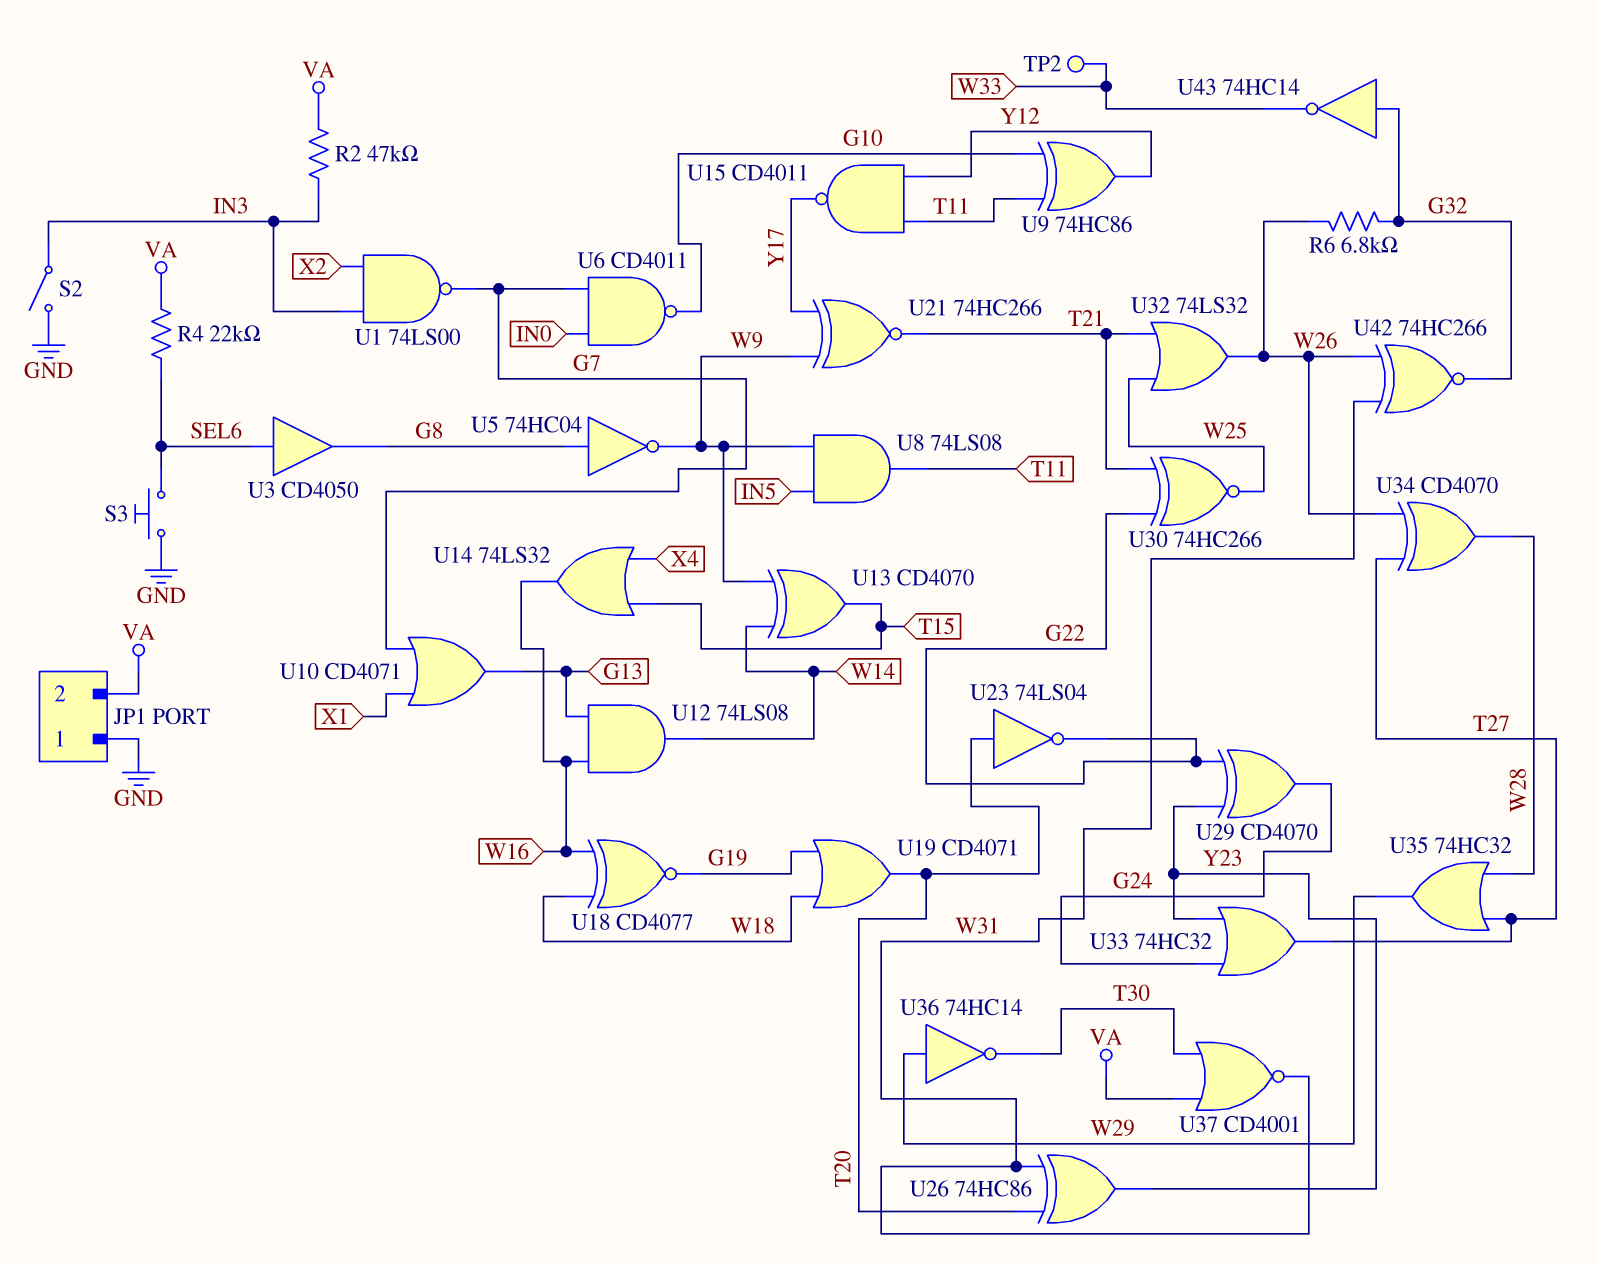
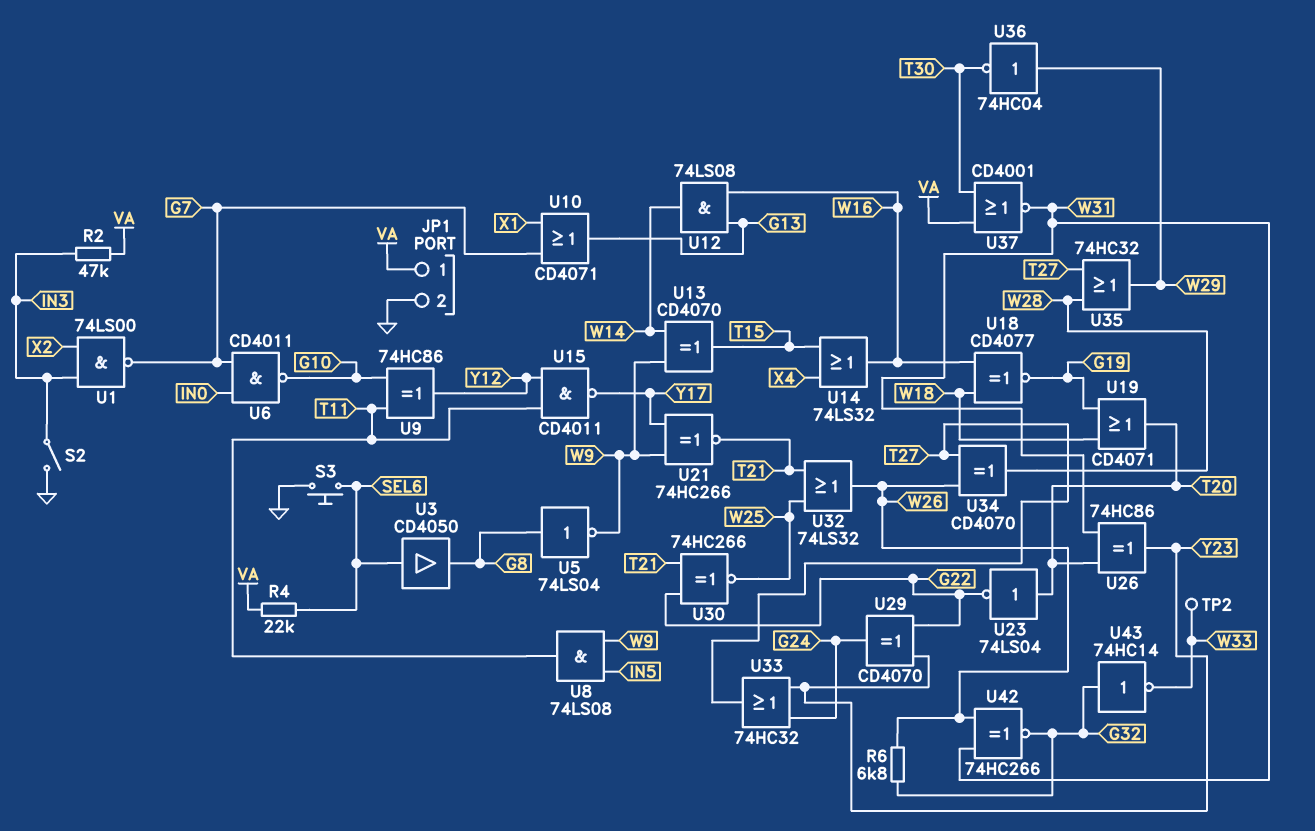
JP1 pin 1: GND -> VA
JP1 pin 2: VA -> GND
U5: NOT 74HC04 (in G8, out W9) -> NOT 74LS04 (in G8, out W9)
U36: NOT 74HC14 (in W29, out T30) -> NOT 74HC04 (in W29, out T30)

